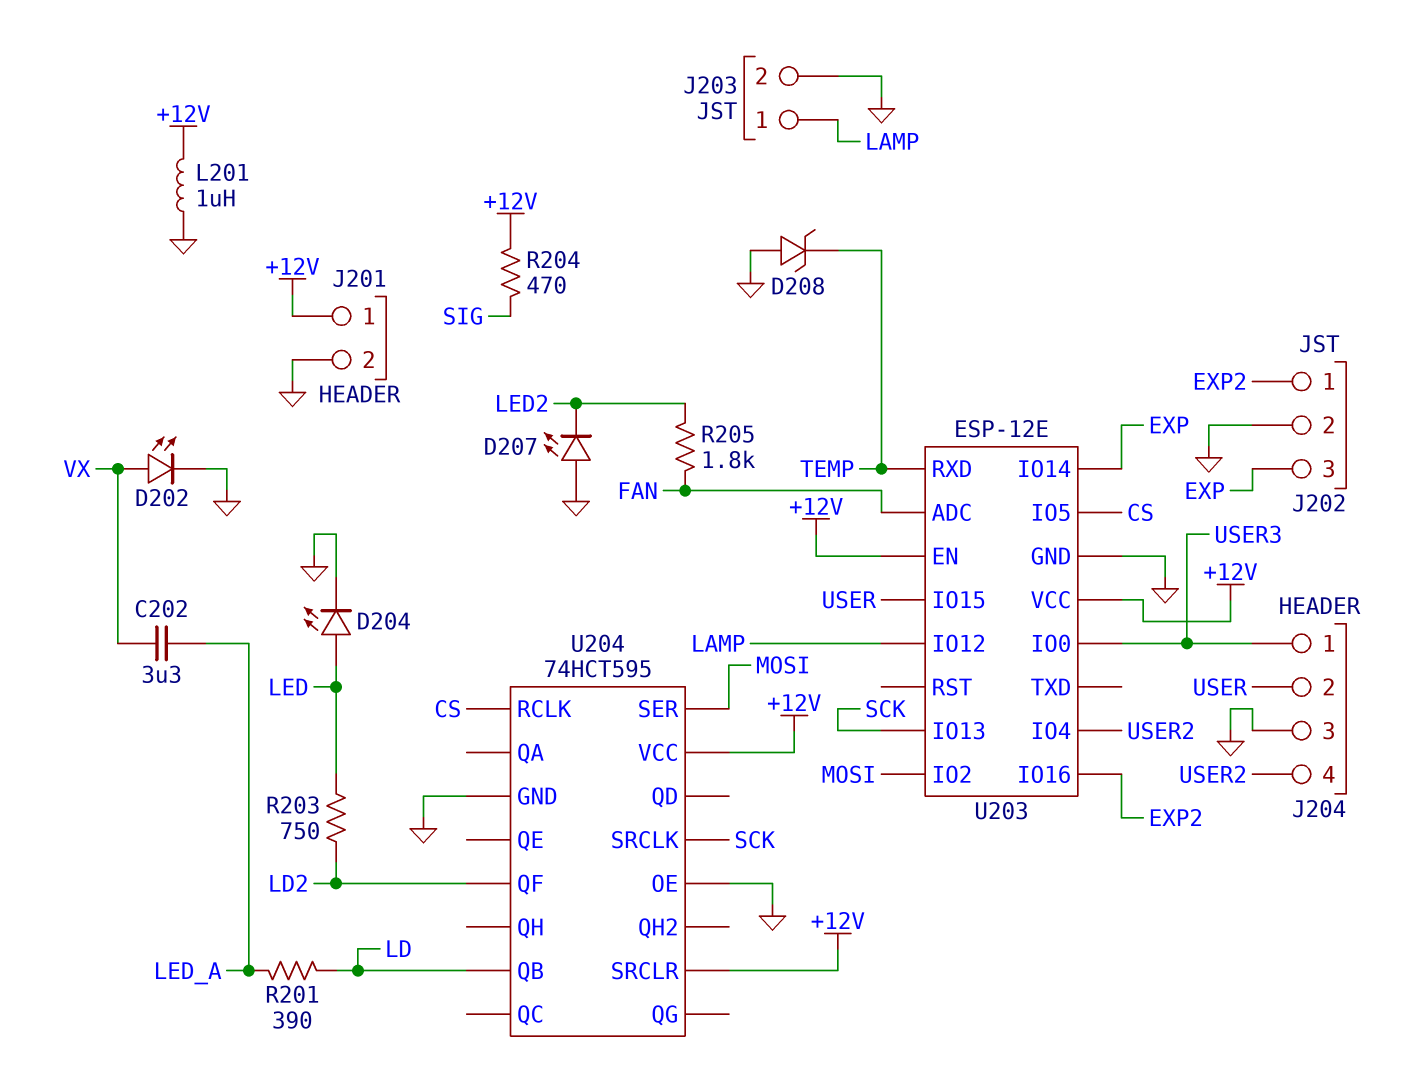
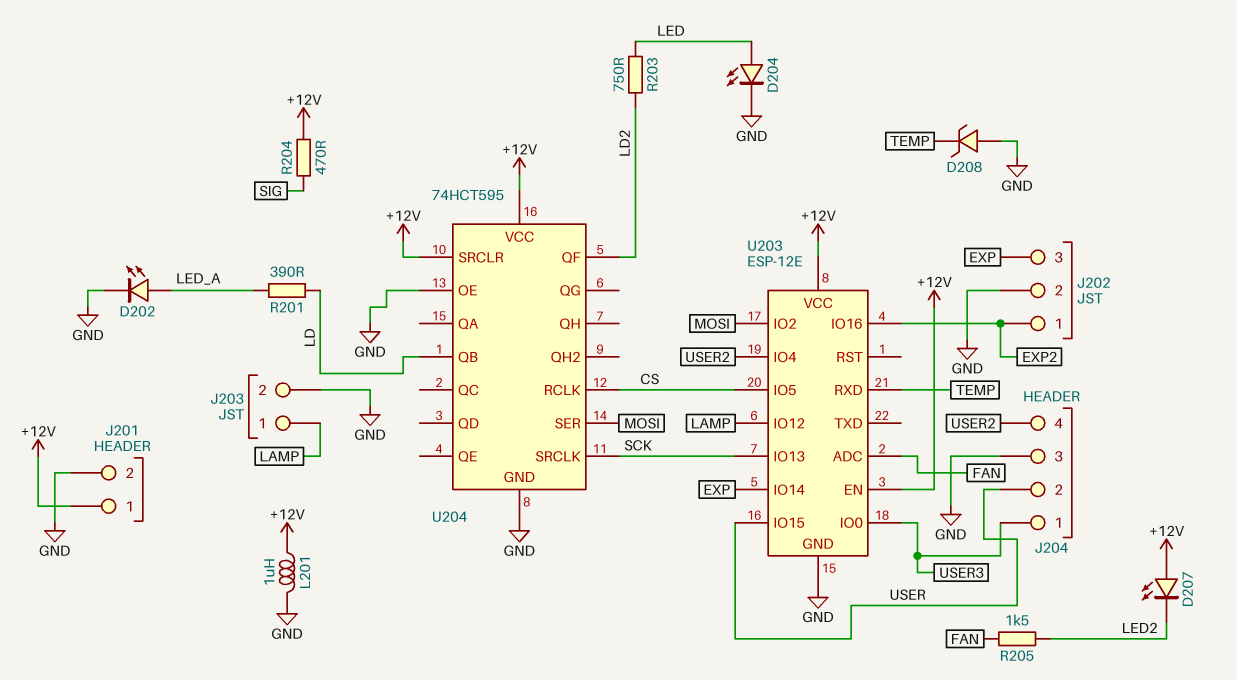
C202: 3.3uF (LED_A, VX) -> none
D202: LED (A VX, K GND) -> LED (A LED_A, K GND)
D207: LED (A GND, K LED2) -> LED (A +12V, K LED2)
R205: 1.8k (FAN, LED2) -> 1.5k (FAN, LED2)

